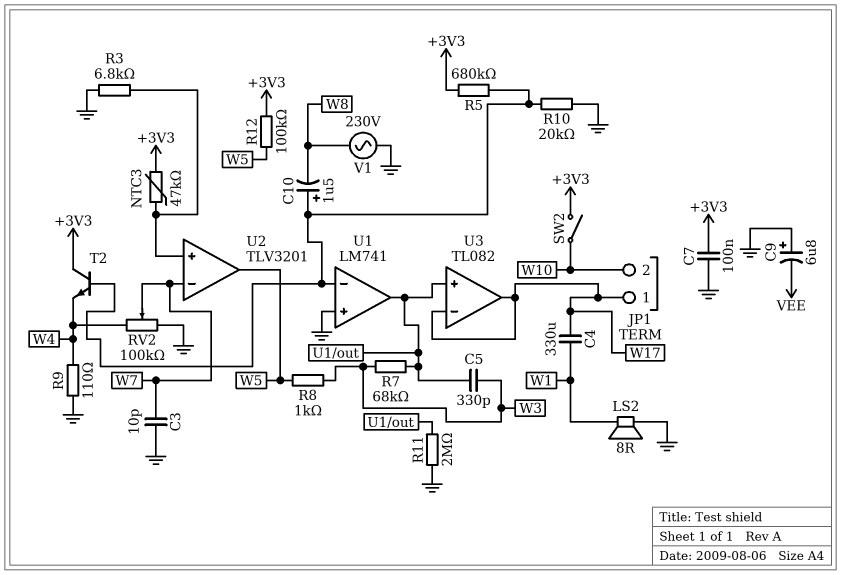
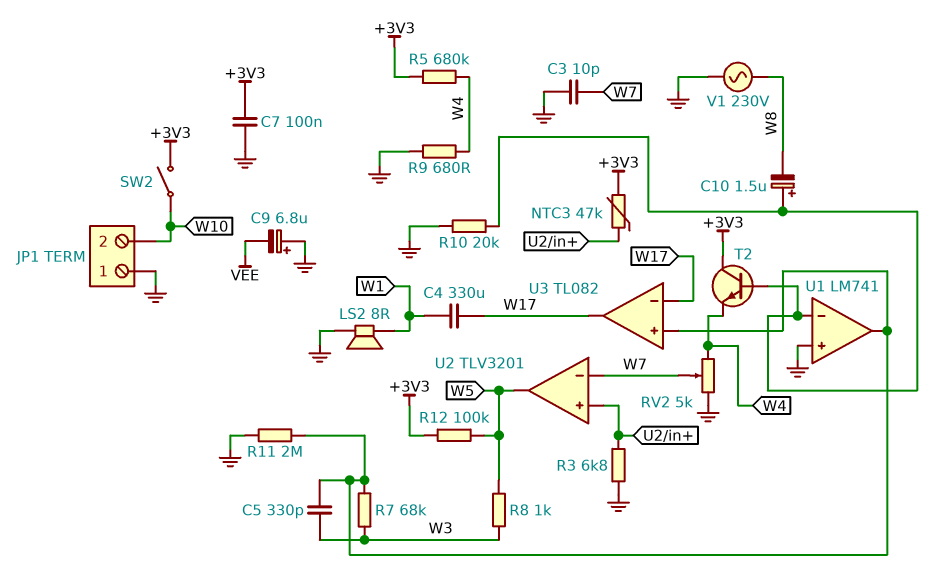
JP1 pin 1: W17 -> GND
R5: 680k (+3V3, U1/in-) -> 680k (+3V3, W4)
R9: 110 (GND, W4) -> 680 (GND, W4)
RV2: 100k (GND, W4, wiper W7) -> 5k (GND, W4, wiper W7)

